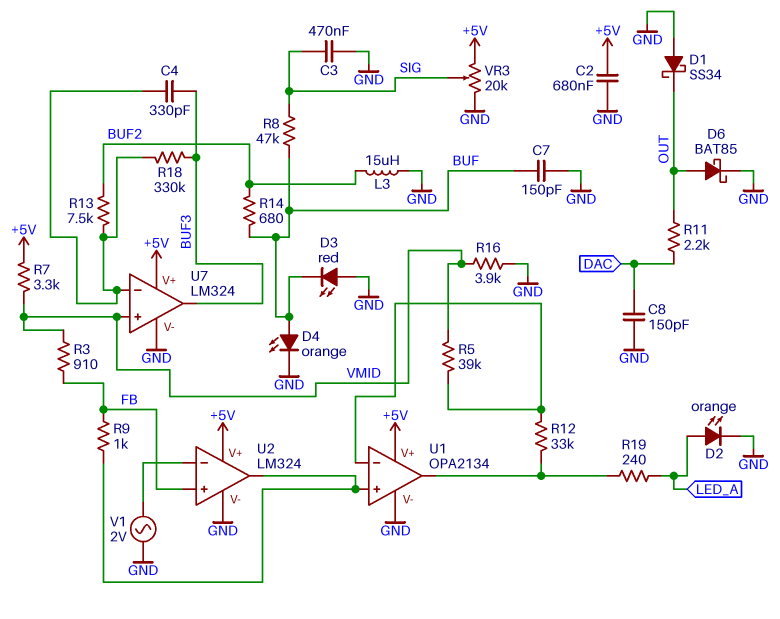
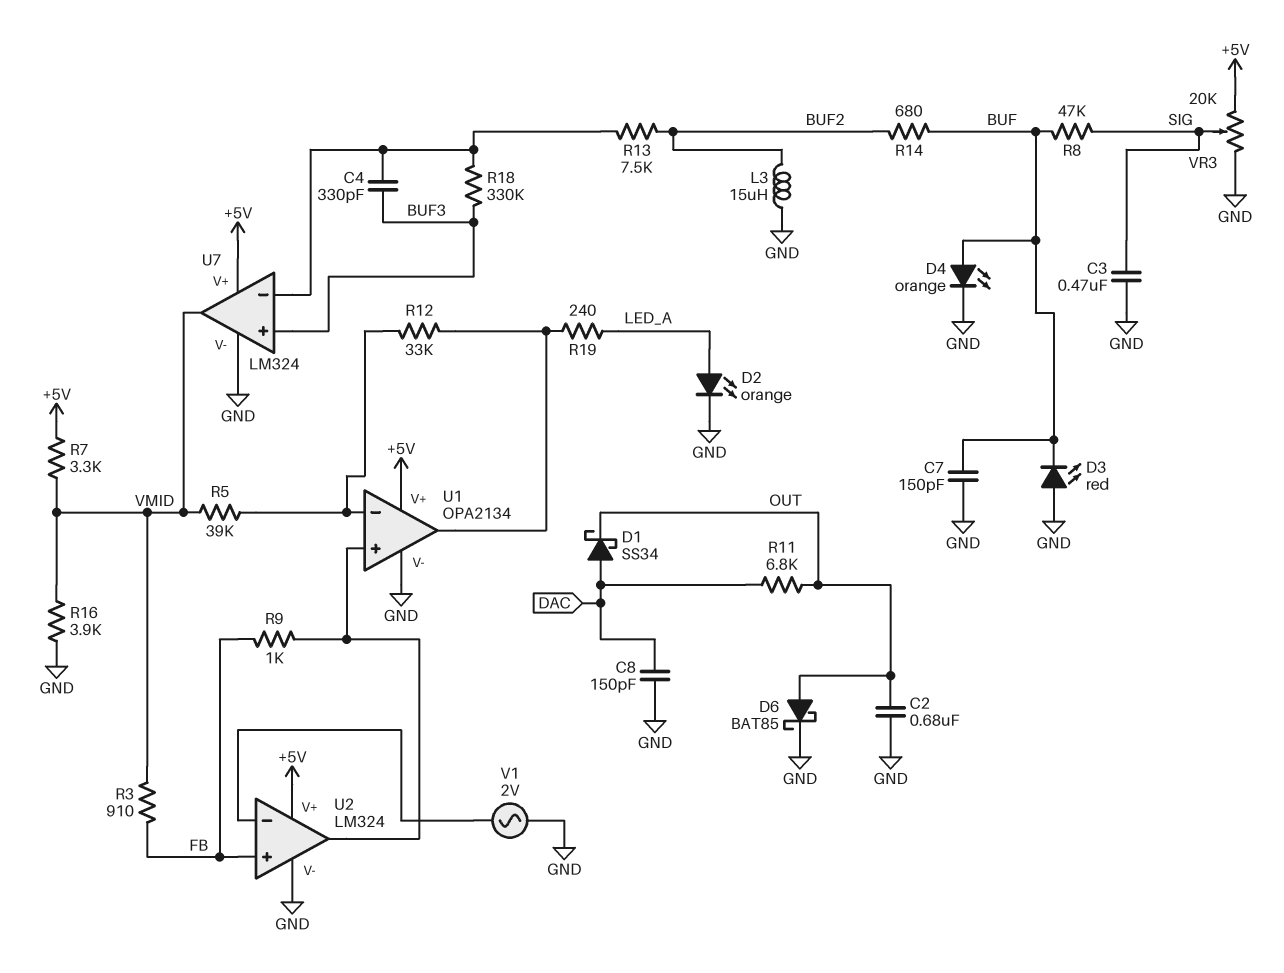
C2: 680nF (+5V, GND) -> 680nF (GND, OUT)
D1: schottky SS34 (A GND, K OUT) -> schottky SS34 (A DAC, K OUT)
R11: 2.2k (DAC, OUT) -> 6.8k (DAC, OUT)
U7 pin in+: VMID -> BUF3
U7 pin out: BUF3 -> VMID

